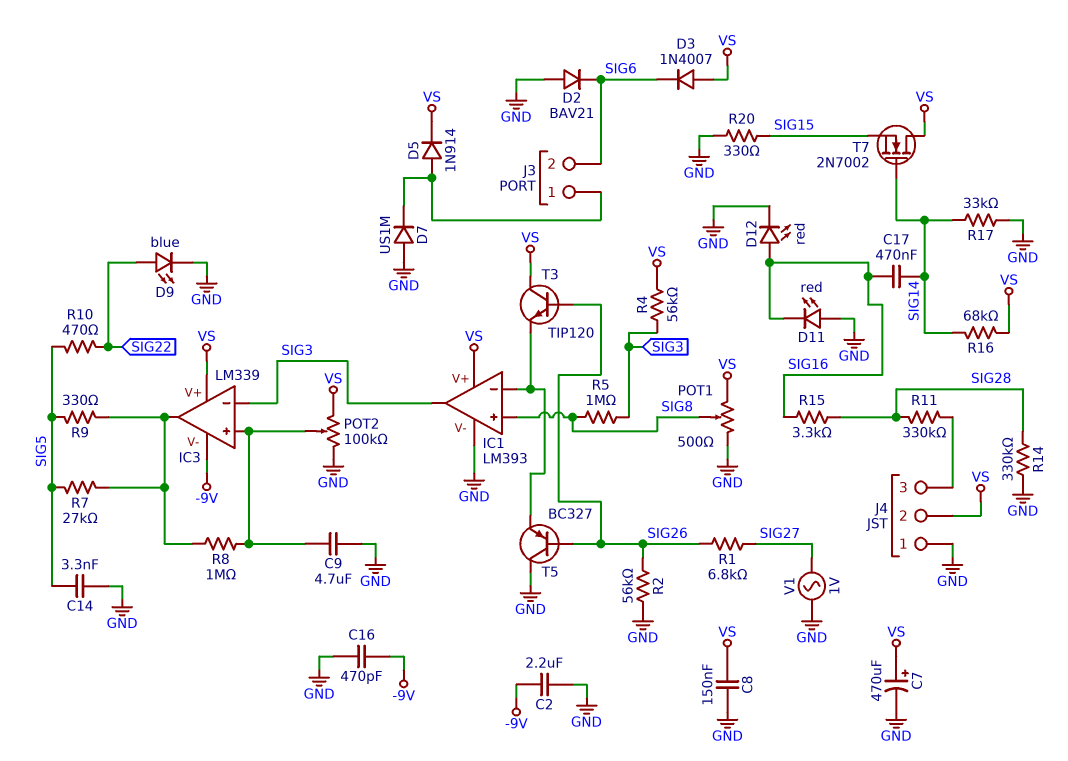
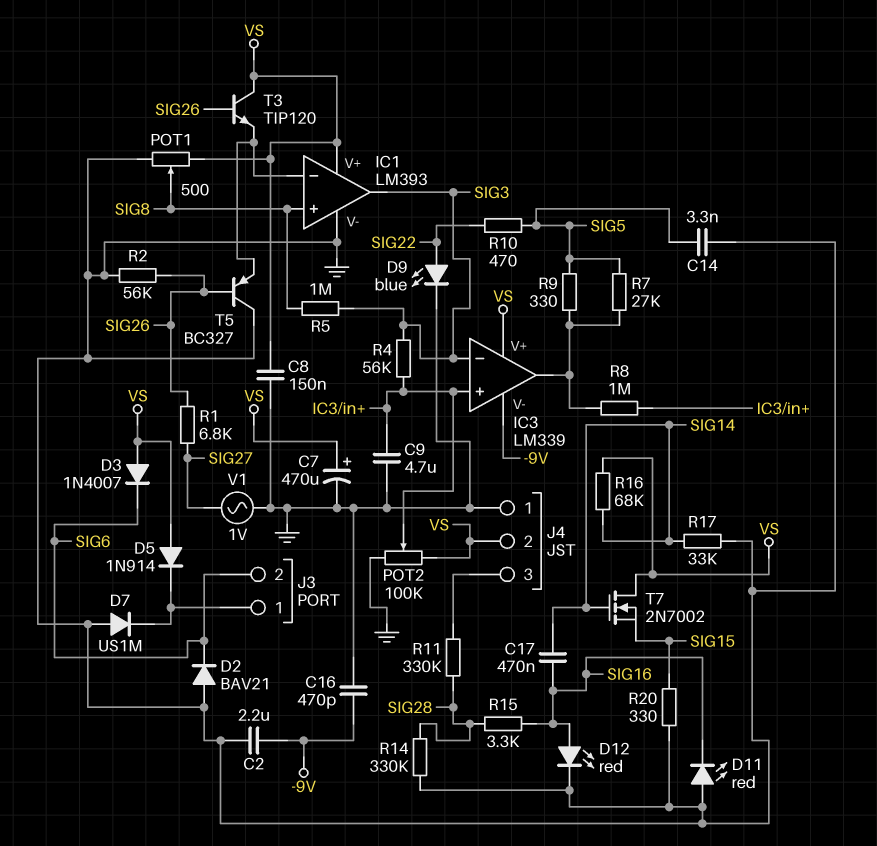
D5: diode 1N914 (A J3/1, K VS) -> diode 1N914 (A VS, K J3/1)
R4: 56k (SIG3, VS) -> 56k (IC3/in+, SIG3)

